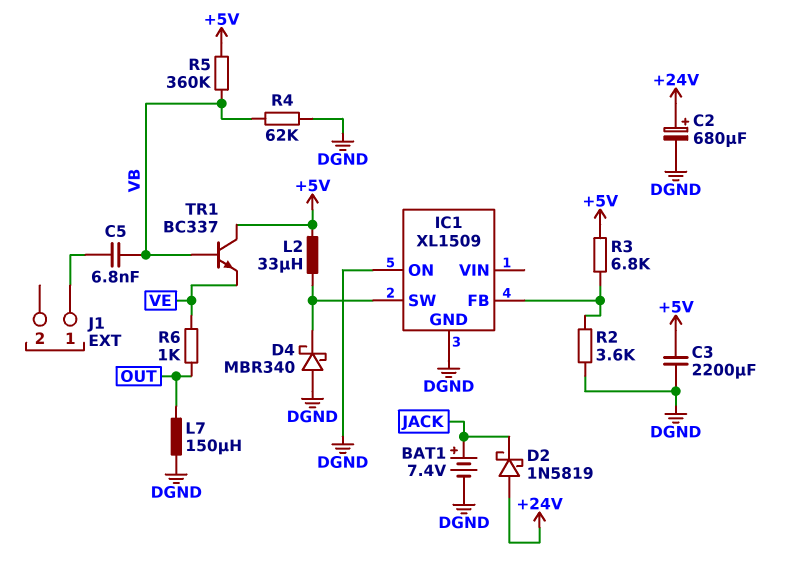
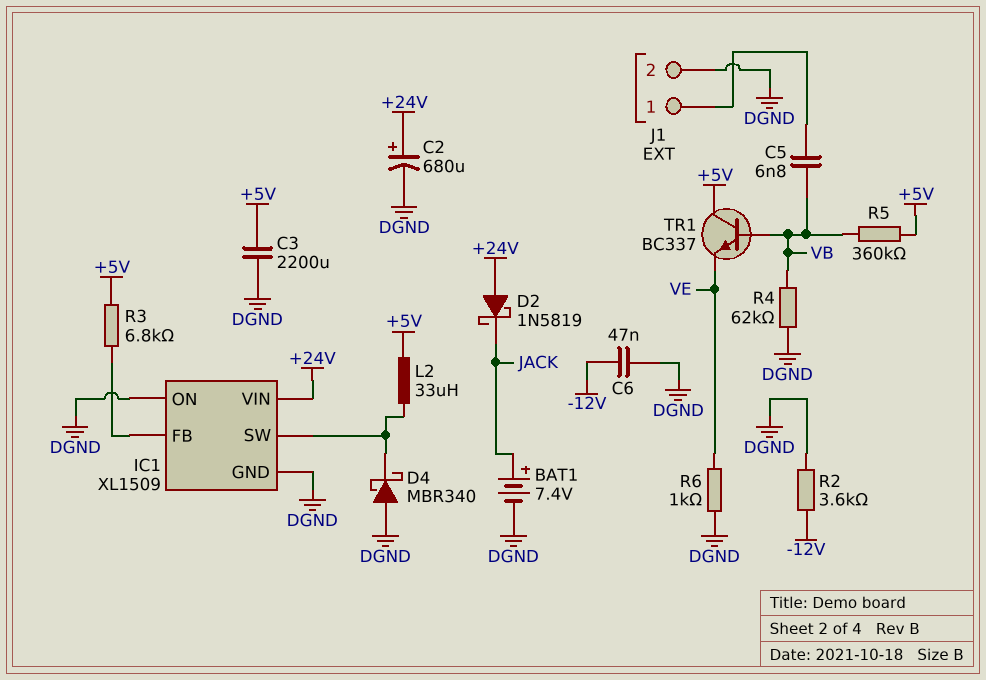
C6: none -> 47nF (-12V, DGND)
IC1 pin VIN: none -> +24V
J1 pin 2: none -> DGND
L7: 150uH (DGND, OUT) -> none
R2: 3.6k (DGND, IC1/FB) -> 3.6k (-12V, DGND)
R6: 1k (OUT, VE) -> 1k (DGND, VE)

